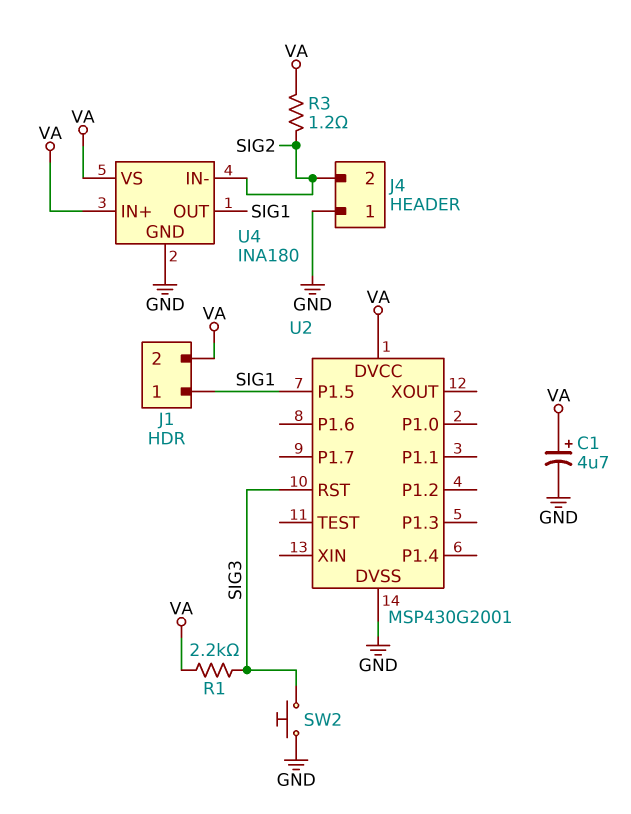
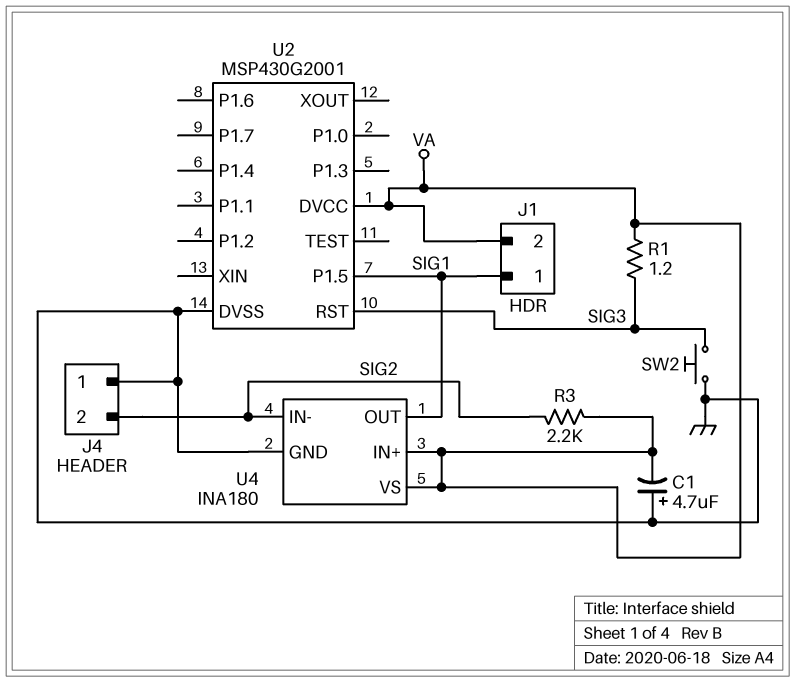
C1: 4.7uF (plus VA, minus GND) -> 4.7uF (plus GND, minus VA)
R1: 2.2k (SIG3, VA) -> 1.2 (SIG3, VA)
R3: 1.2 (SIG2, VA) -> 2.2k (SIG2, VA)

